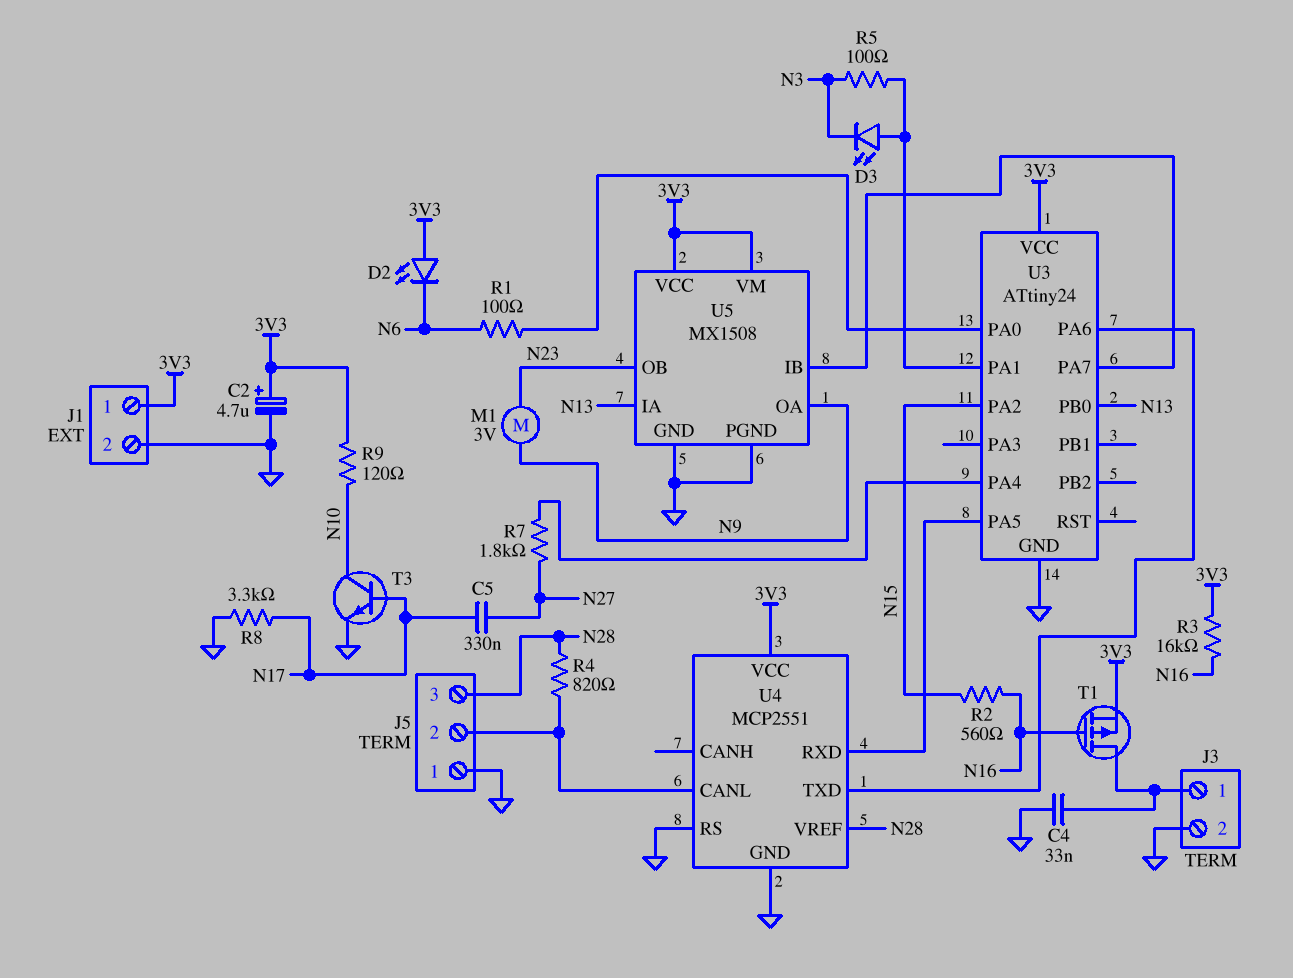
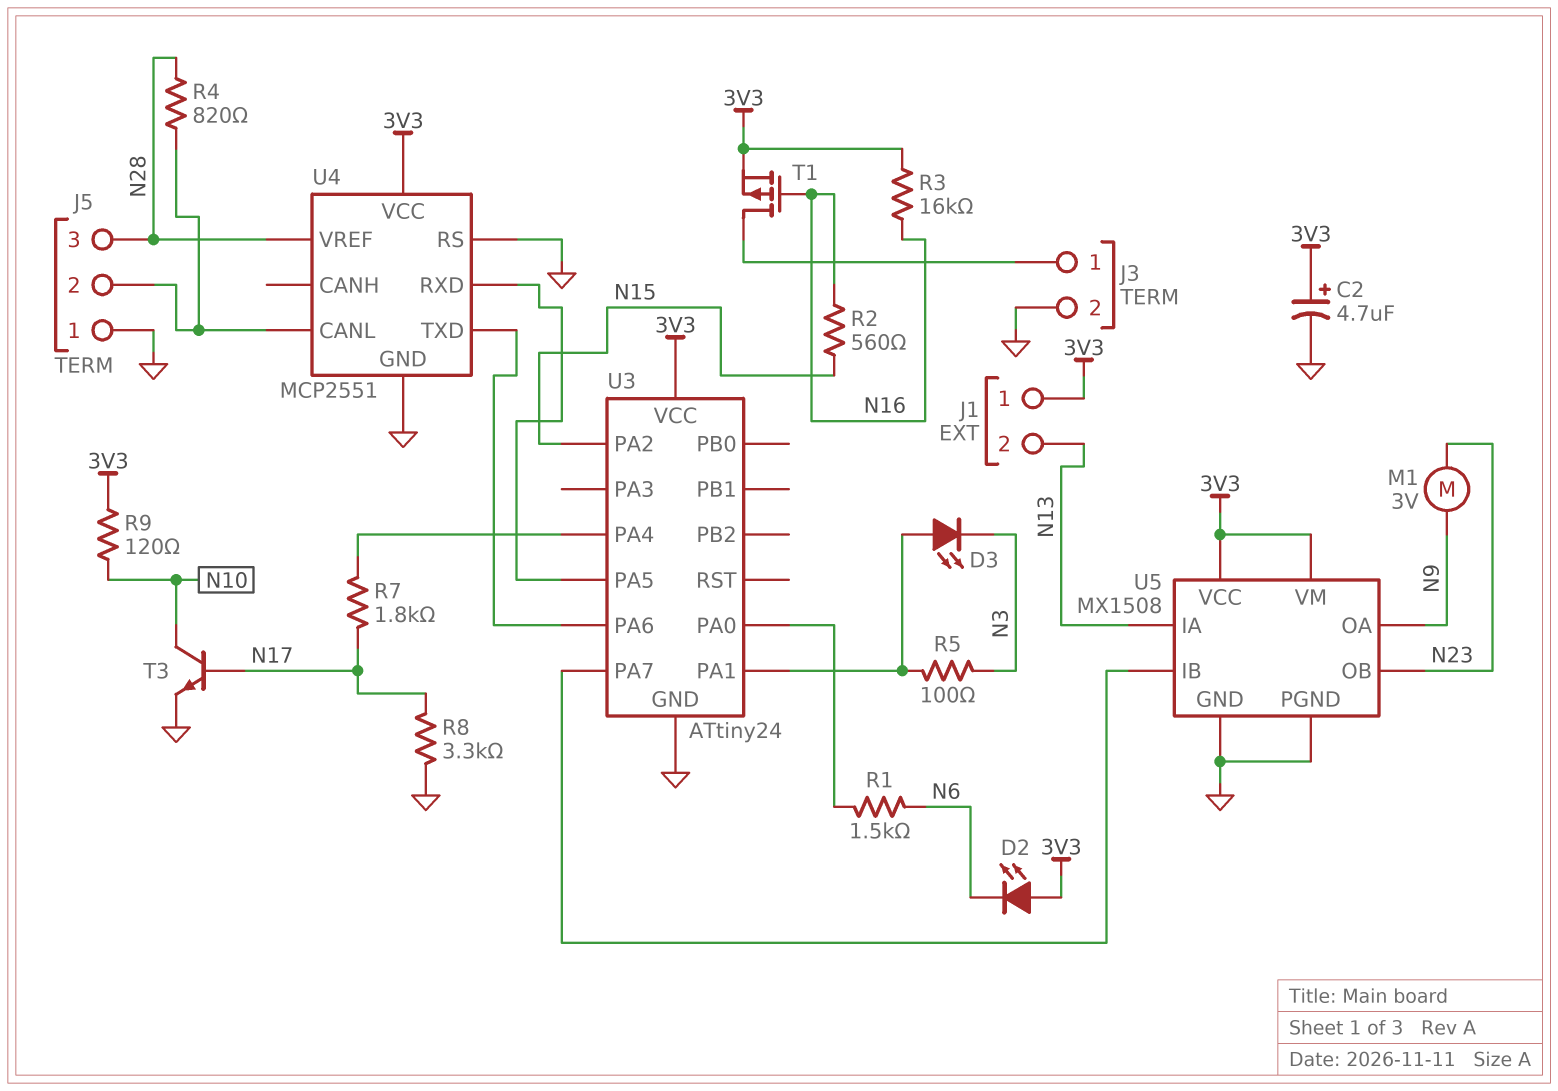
C4: 33nF (GND, J3/1) -> none
C5: 330nF (N17, N27) -> none
J1 pin 2: GND -> N13
R1: 100 (N6, U3/PA0) -> 1.5k (N6, U3/PA0)
R7: 1.8k (N27, U3/PA4) -> 1.8k (N17, U3/PA4)
U3 pin PB0: N13 -> none

